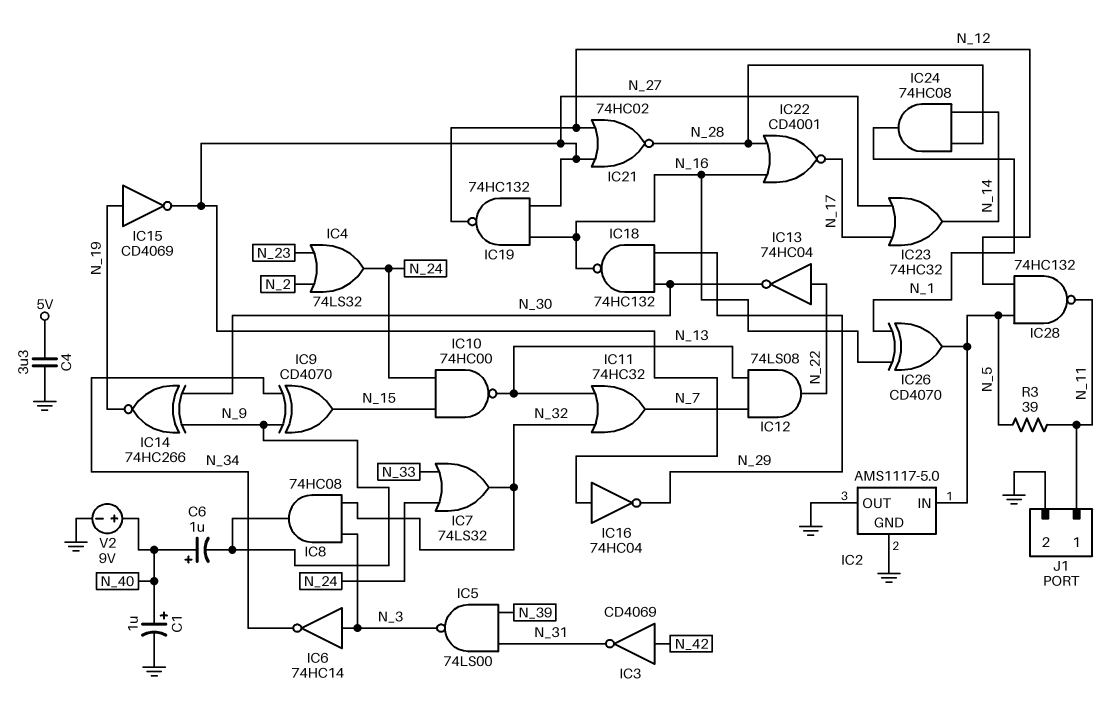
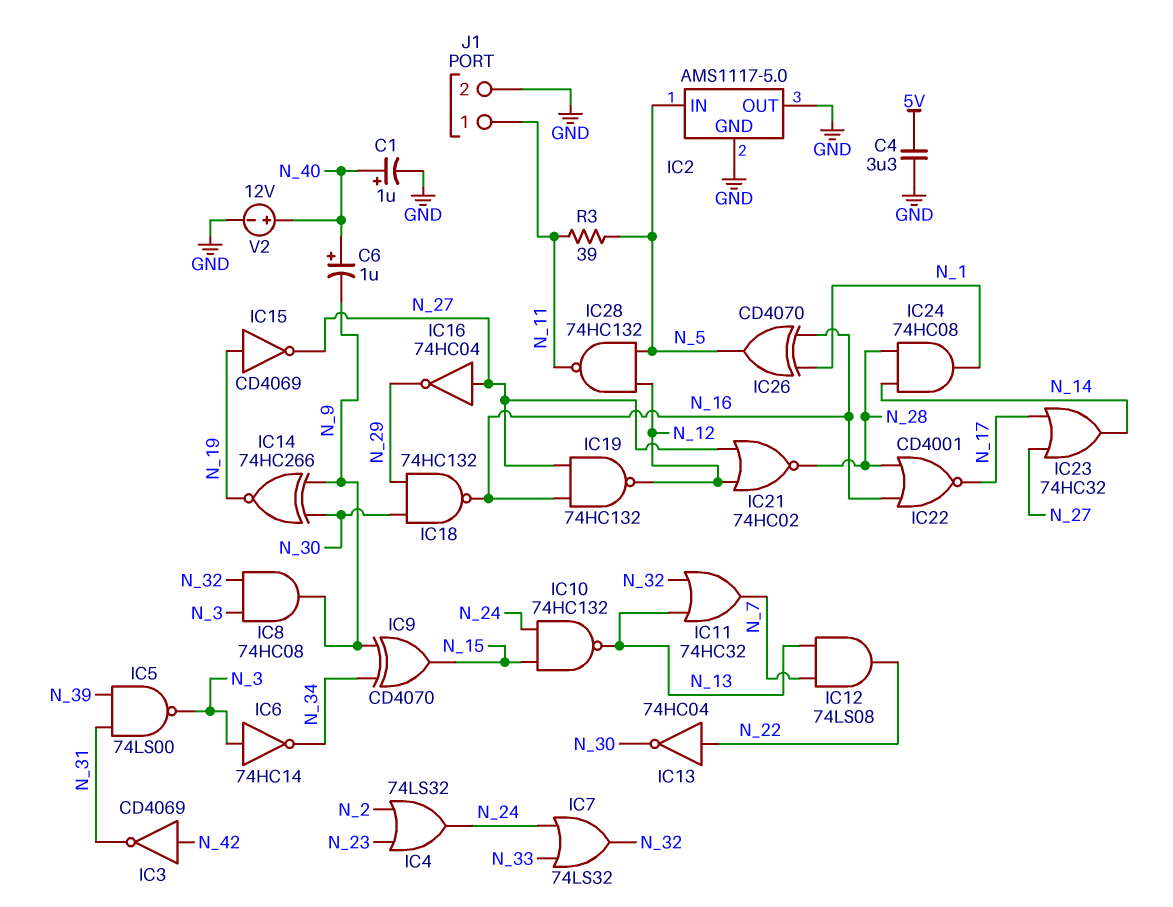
IC10: NAND 74HC00 (in N_15, in N_24, out N_13) -> NAND 74HC132 (in N_15, in N_24, out N_13)
V2: 9V (plus N_40, minus GND) -> 12V (plus N_40, minus GND)

